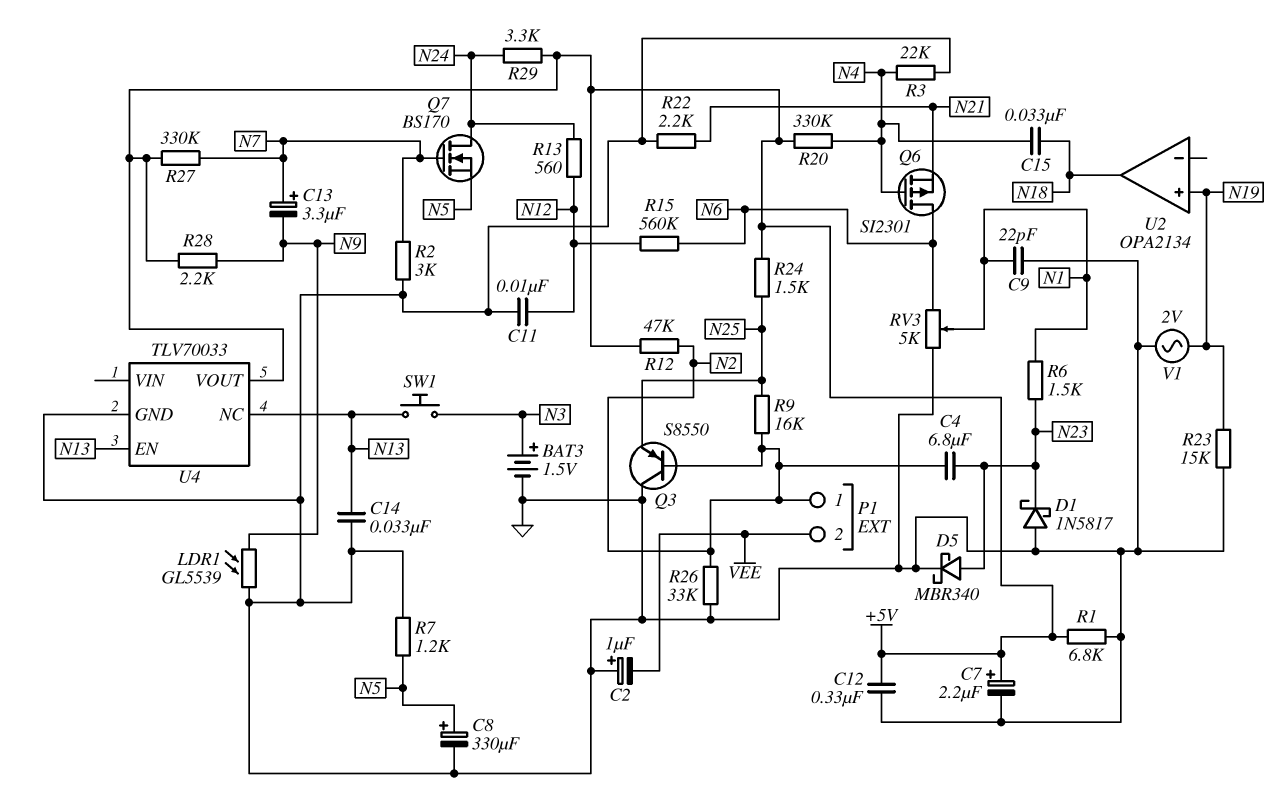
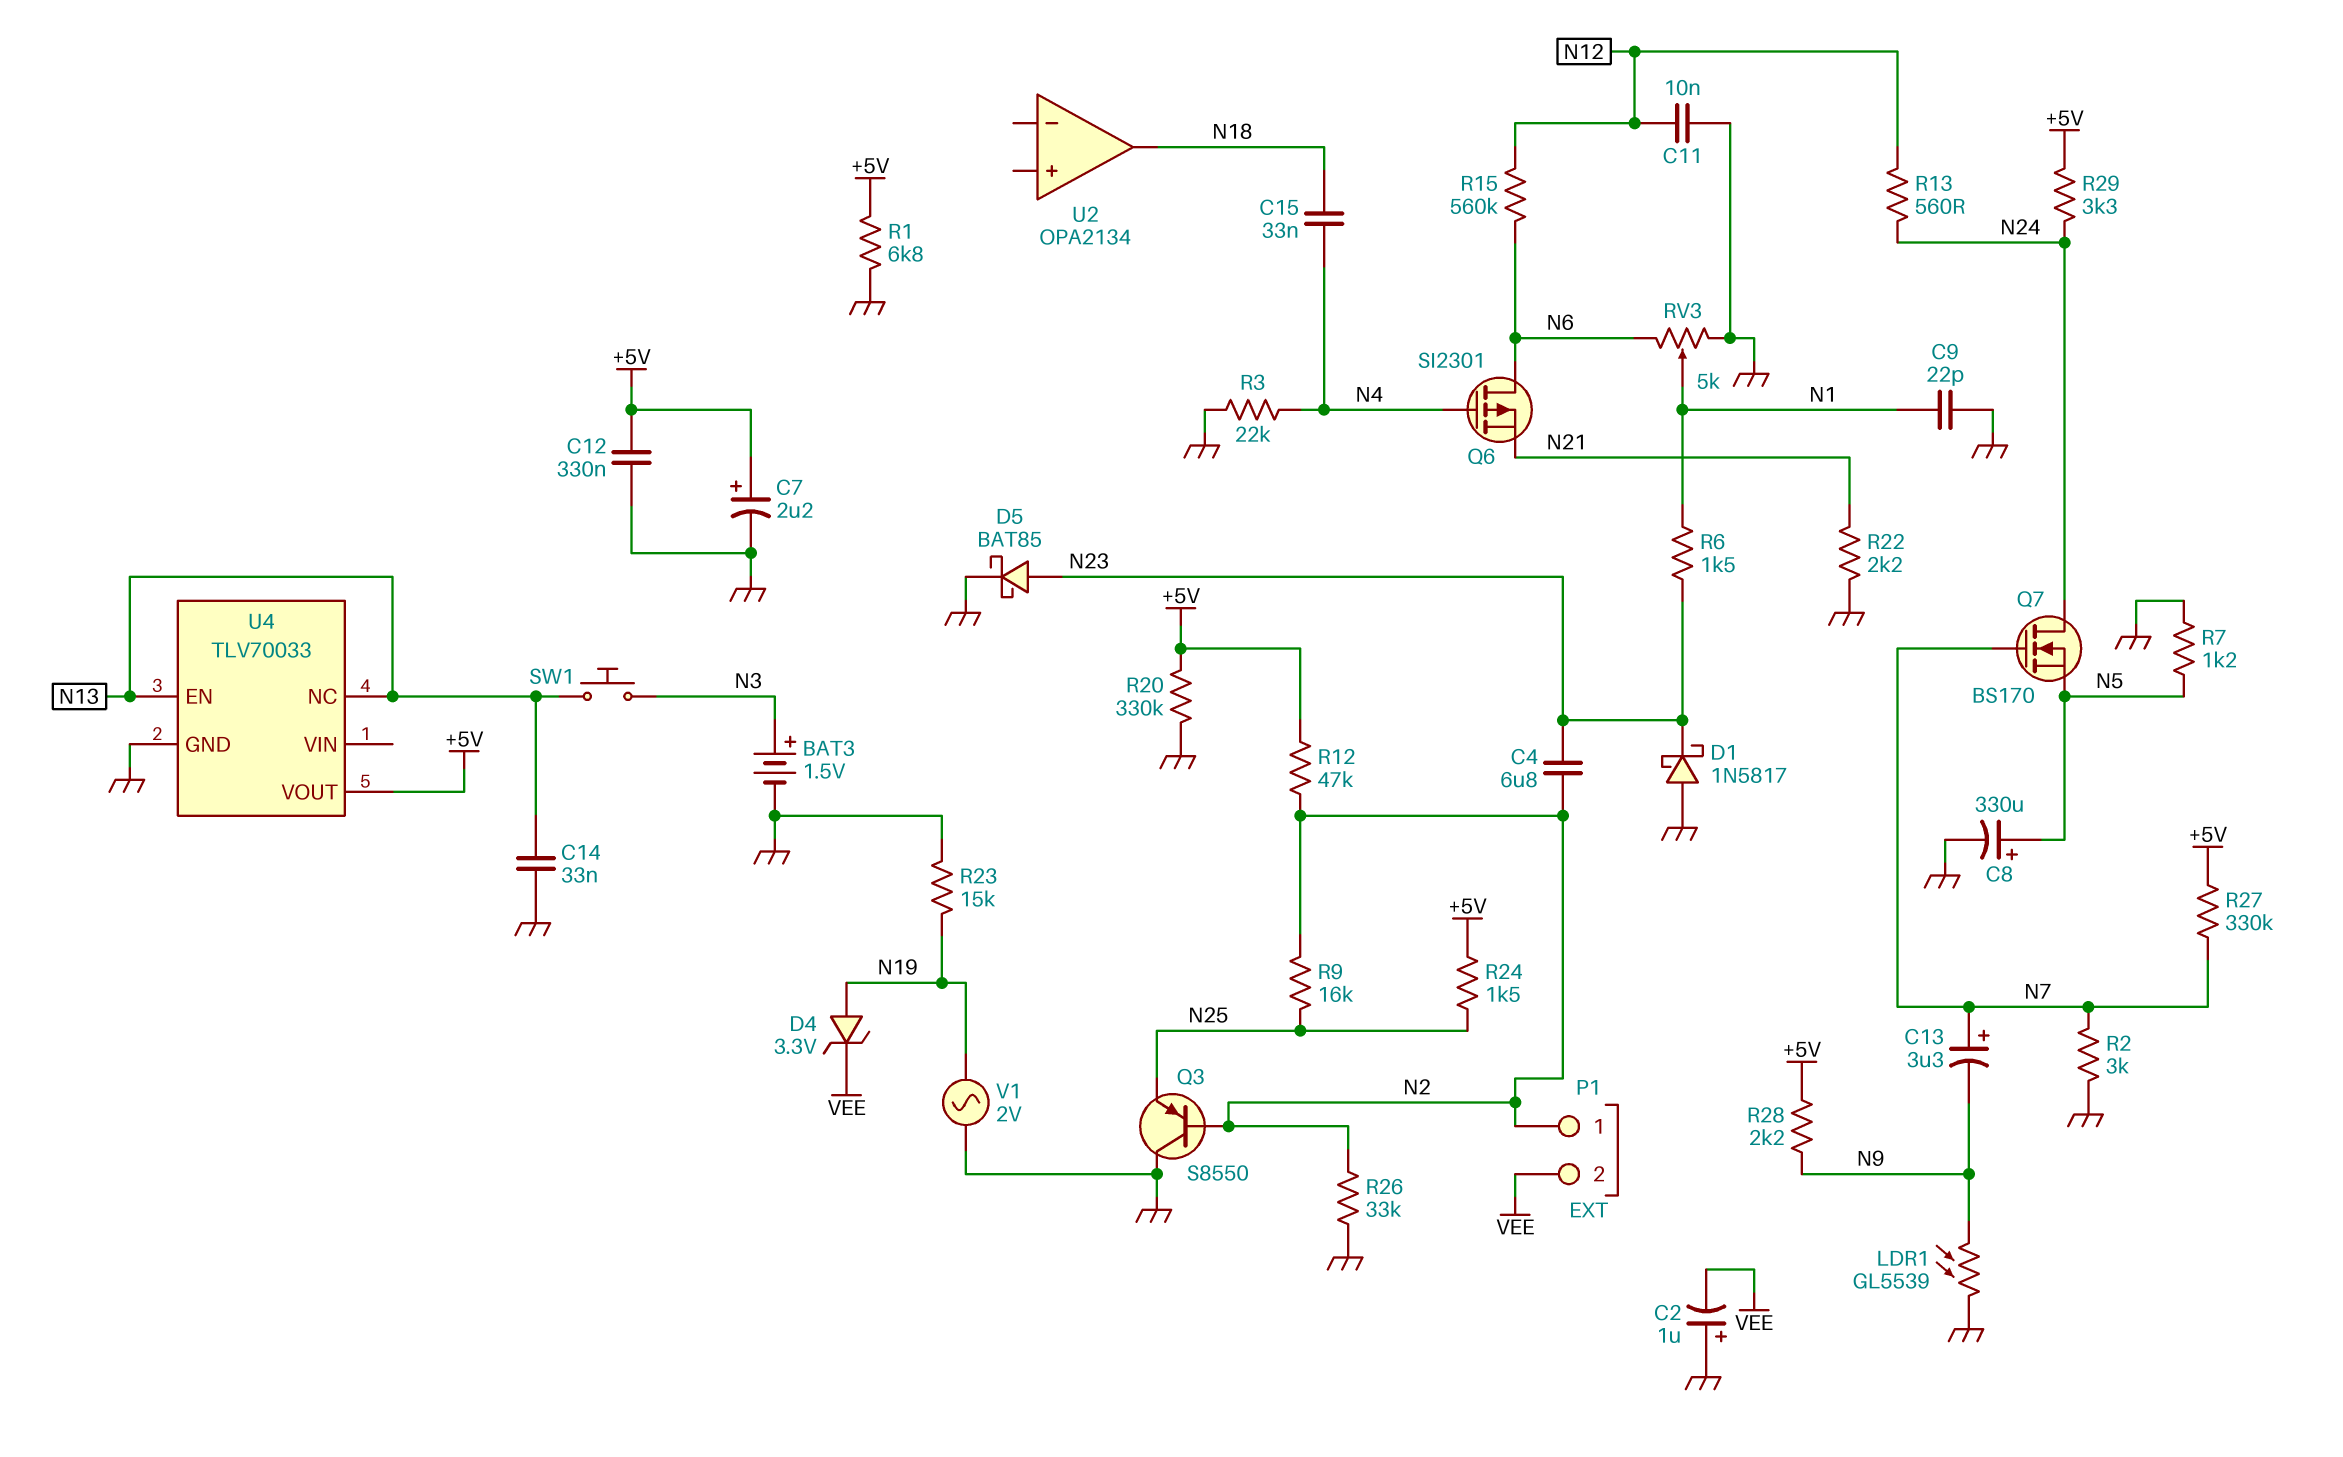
D4: none -> zener 3.3V (A N19, K VEE)
D5: schottky MBR340 (A N23, K GND) -> schottky BAT85 (A N23, K GND)
R20: 330k (+5V, N4) -> 330k (+5V, GND)
U2 pin in+: N19 -> none

